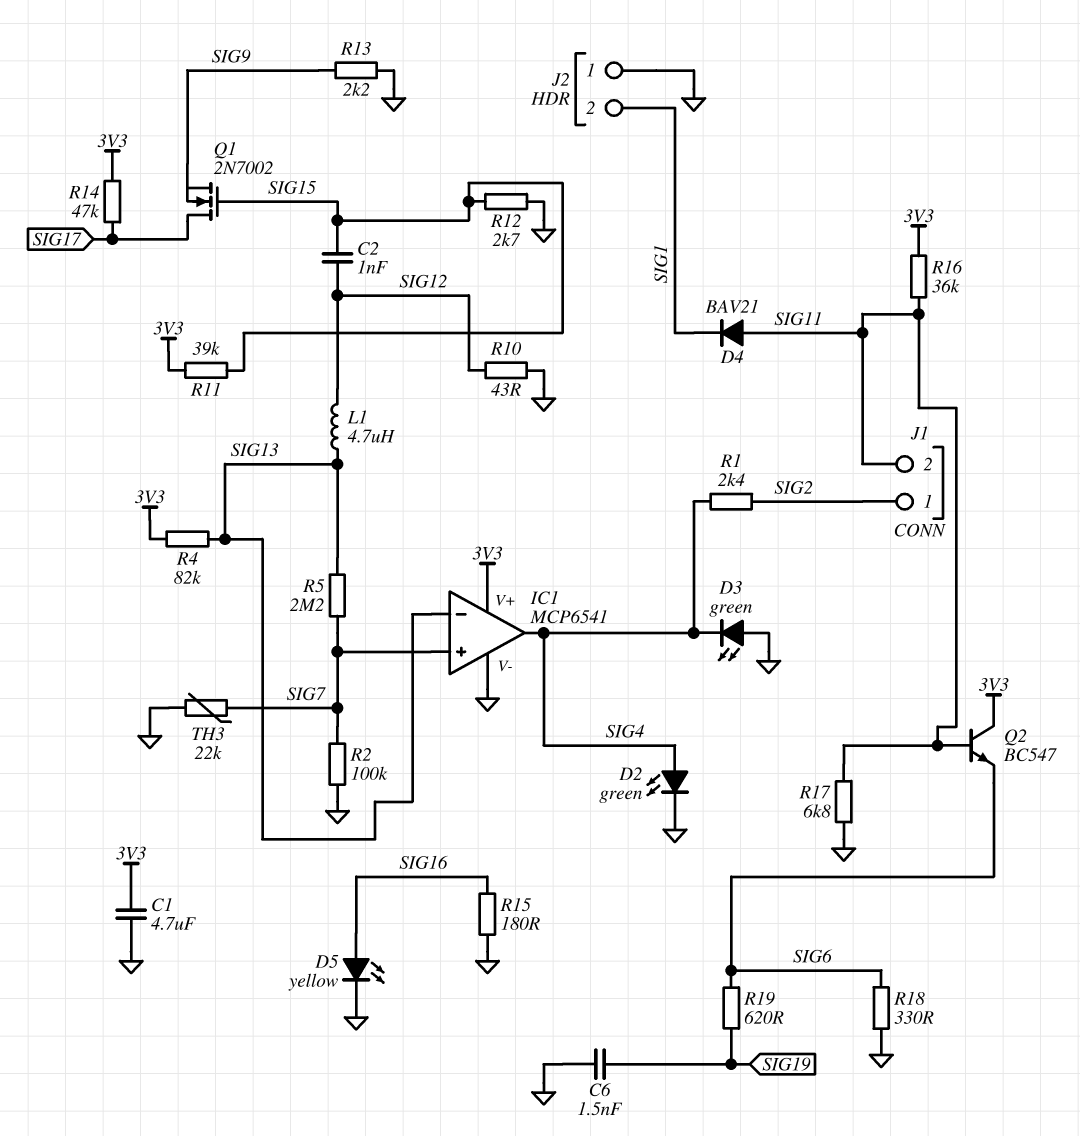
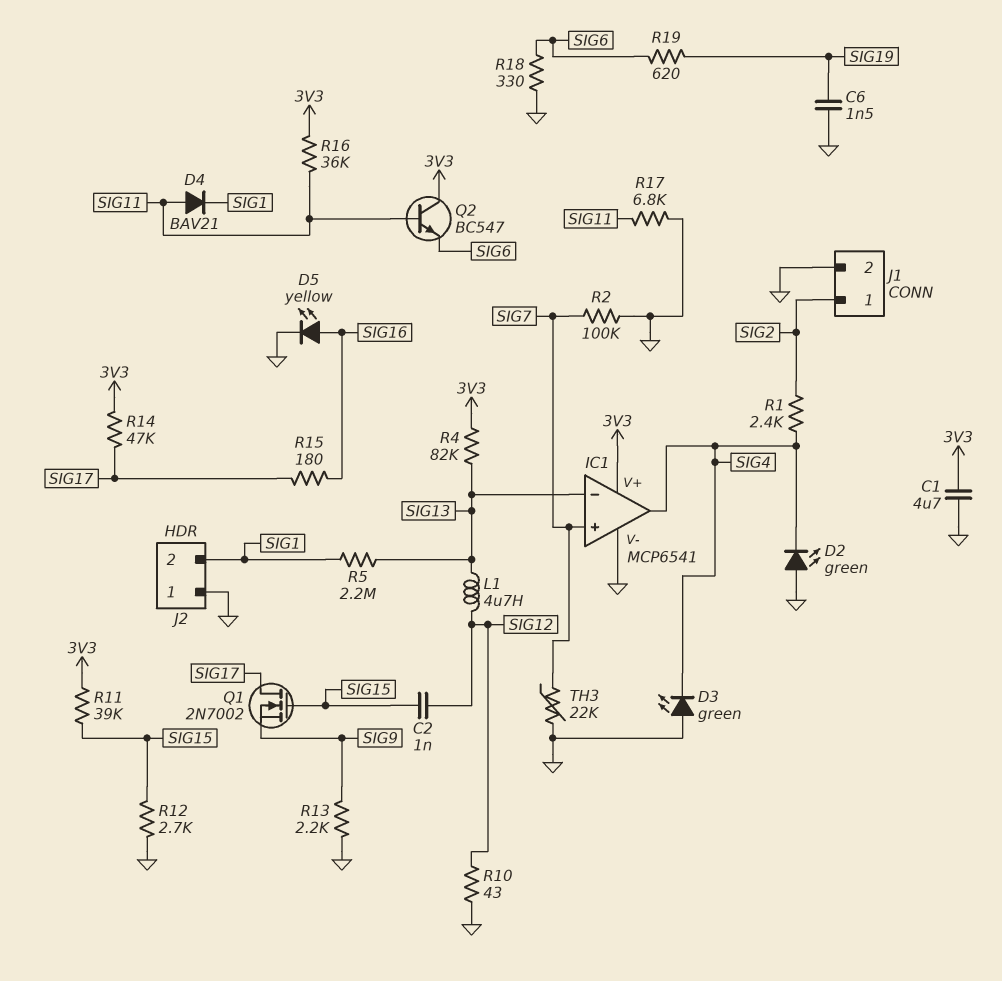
D2: LED green (A SIG4, K GND) -> LED green (A GND, K SIG4)
J1 pin 2: SIG11 -> GND
R5: 2.2M (SIG7, SIG13) -> 2.2M (SIG1, SIG13)
R15: 180 (GND, SIG16) -> 180 (SIG16, SIG17)

